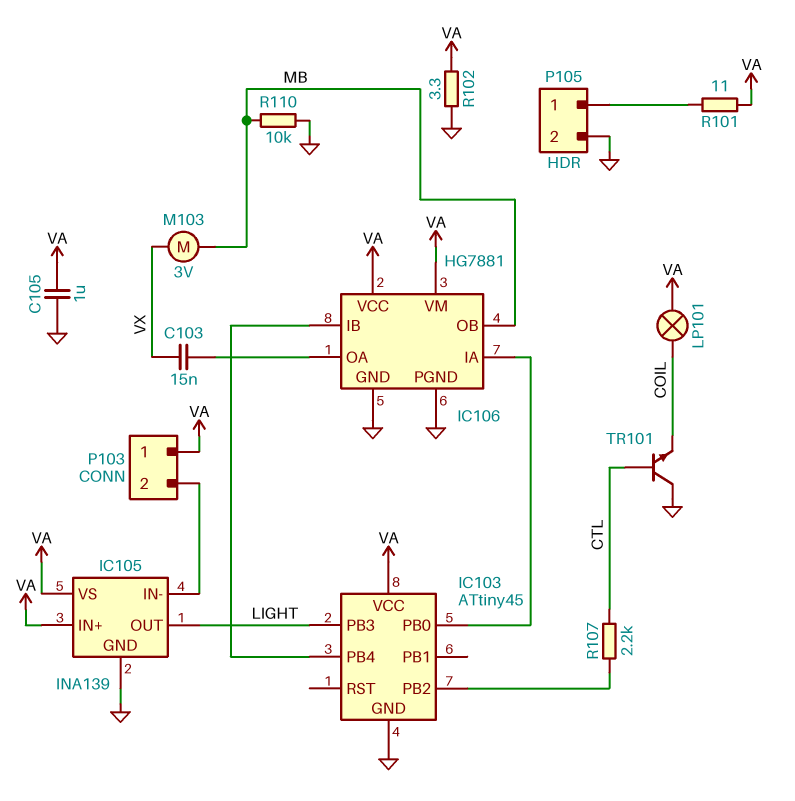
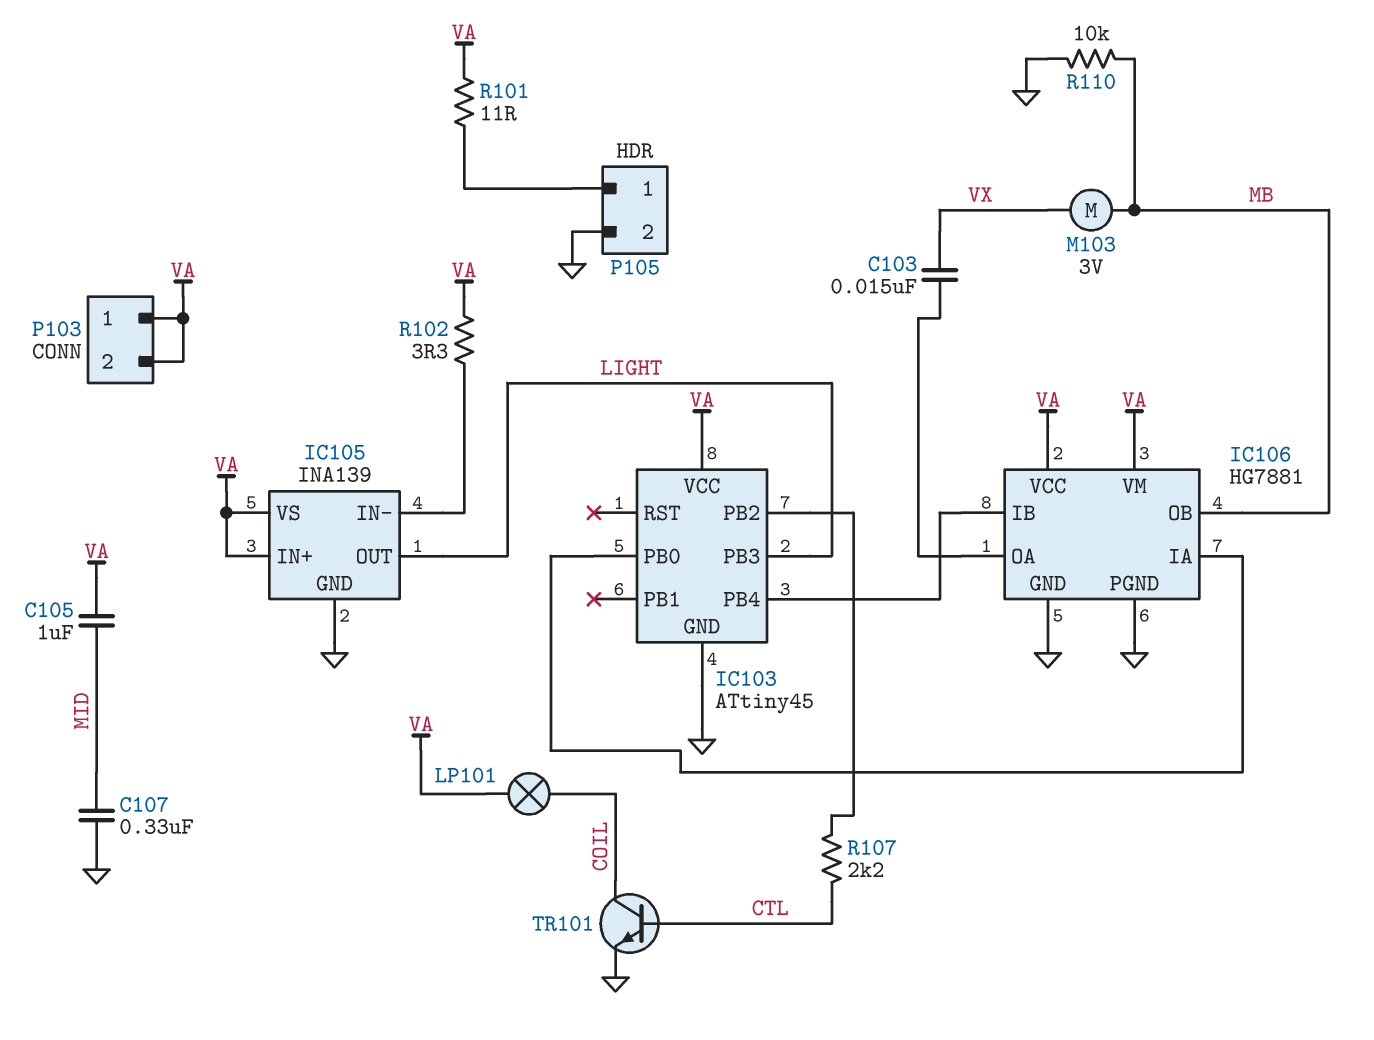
C105: 1uF (GND, VA) -> 1uF (MID, VA)
C107: none -> 330nF (GND, MID)
P103 pin 2: IC105/IN- -> VA
R102: 3.3 (GND, VA) -> 3.3 (IC105/IN-, VA)
TR101: NPN (B CTL, C GND, E COIL) -> NPN (B CTL, C COIL, E GND)

